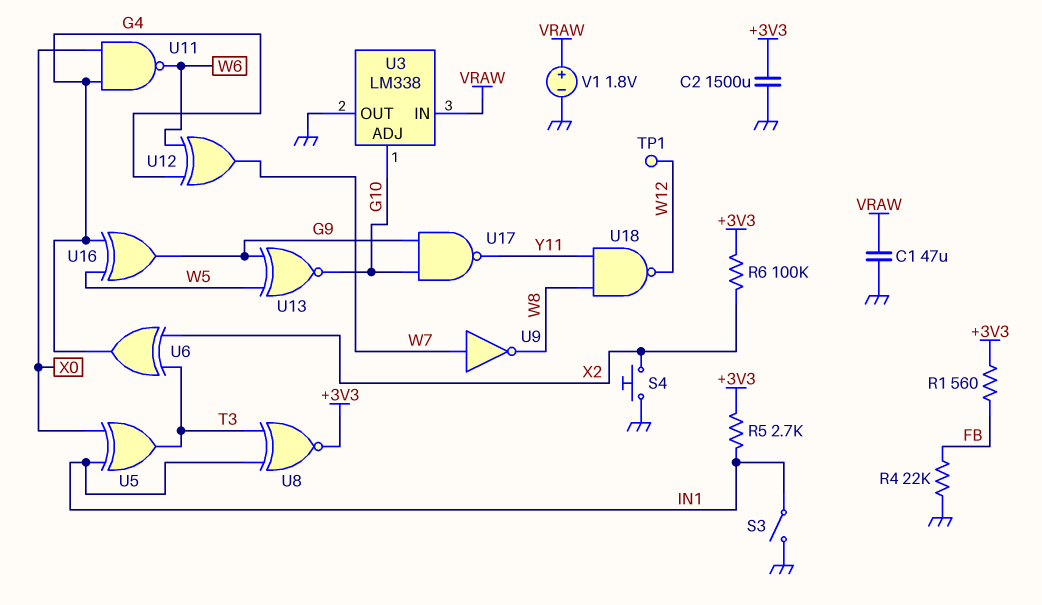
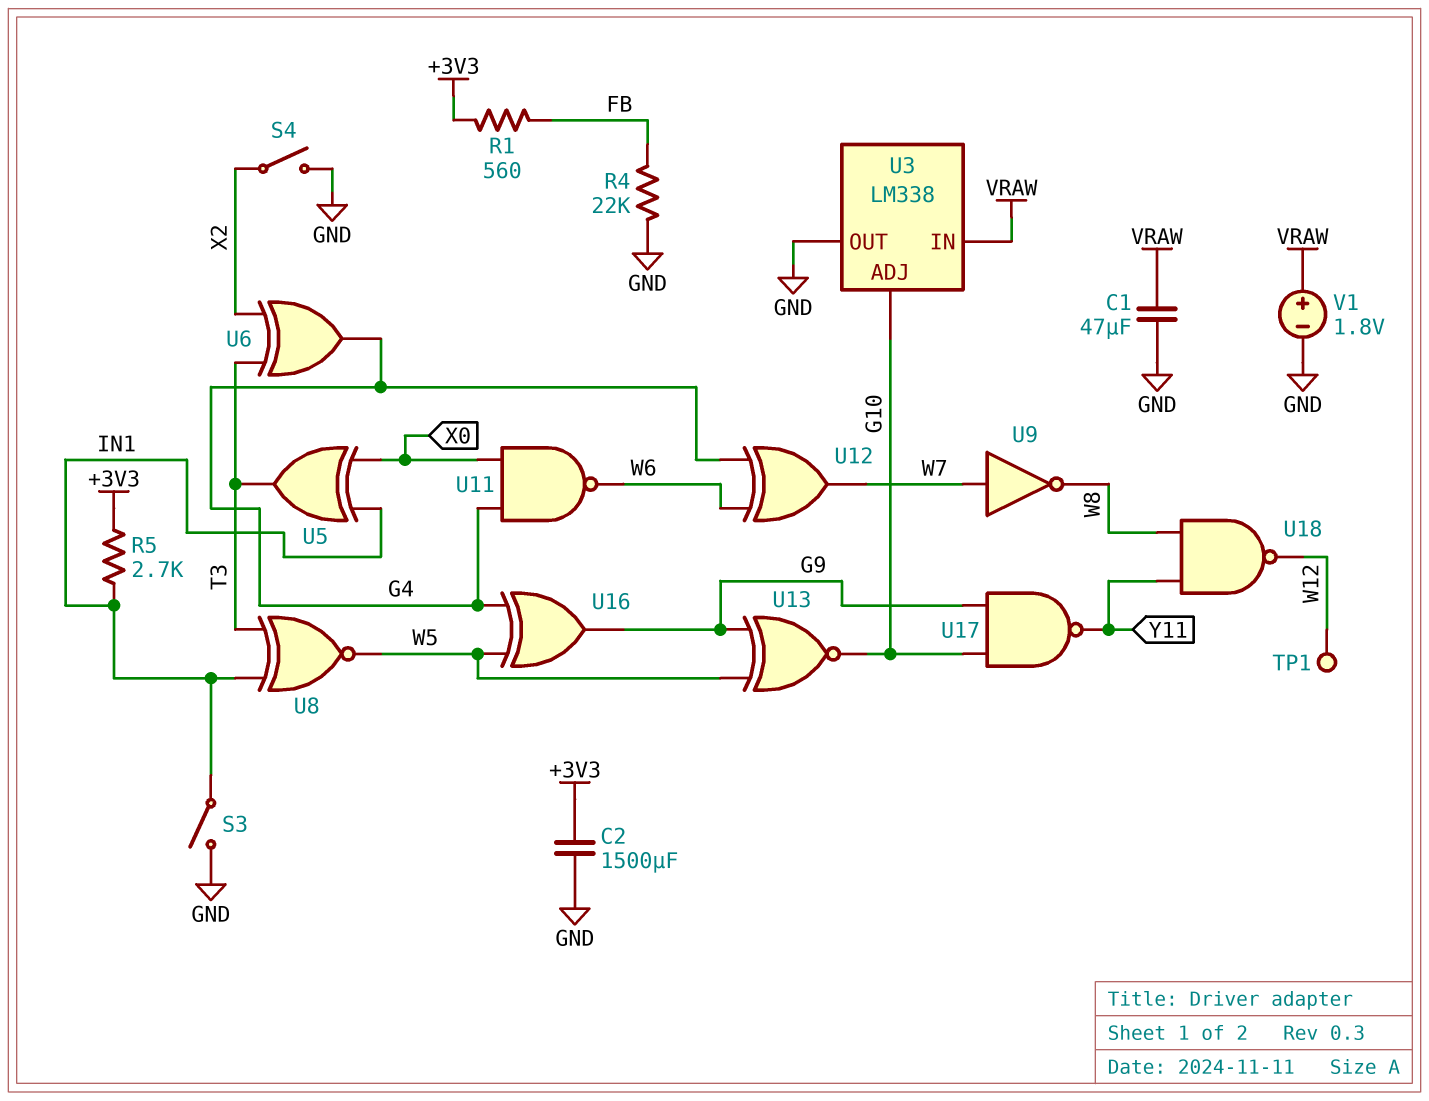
R6: 100k (+3V3, X2) -> none
S4: button (GND, X2) -> switch (GND, X2)
U8: XNOR (in IN1, in T3, out +3V3) -> XNOR (in IN1, in T3, out W5)

